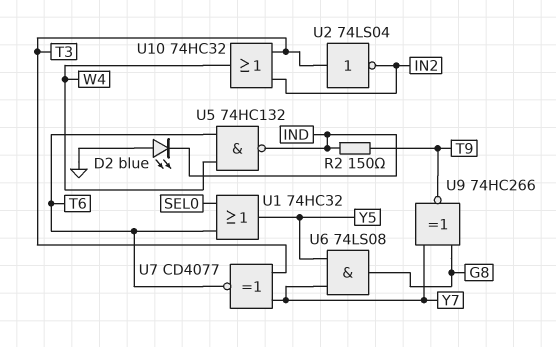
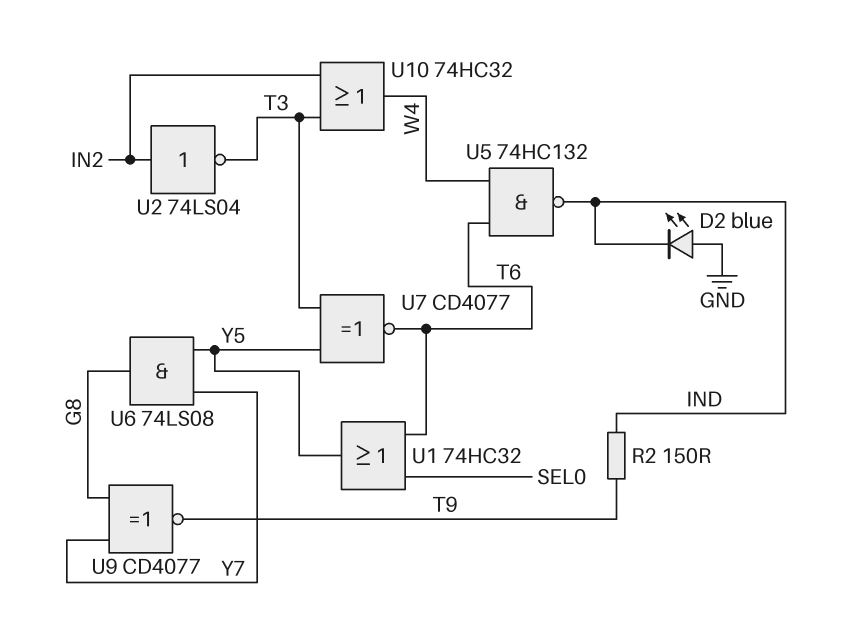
U2: NOT 74LS04 (in T3, out IN2) -> NOT 74LS04 (in IN2, out T3)
U7: XNOR CD4077 (in T3, in Y7, out T6) -> XNOR CD4077 (in T3, in Y5, out T6)
U9: XNOR 74HC266 (in G8, in Y7, out T9) -> XNOR CD4077 (in G8, in Y7, out T9)

